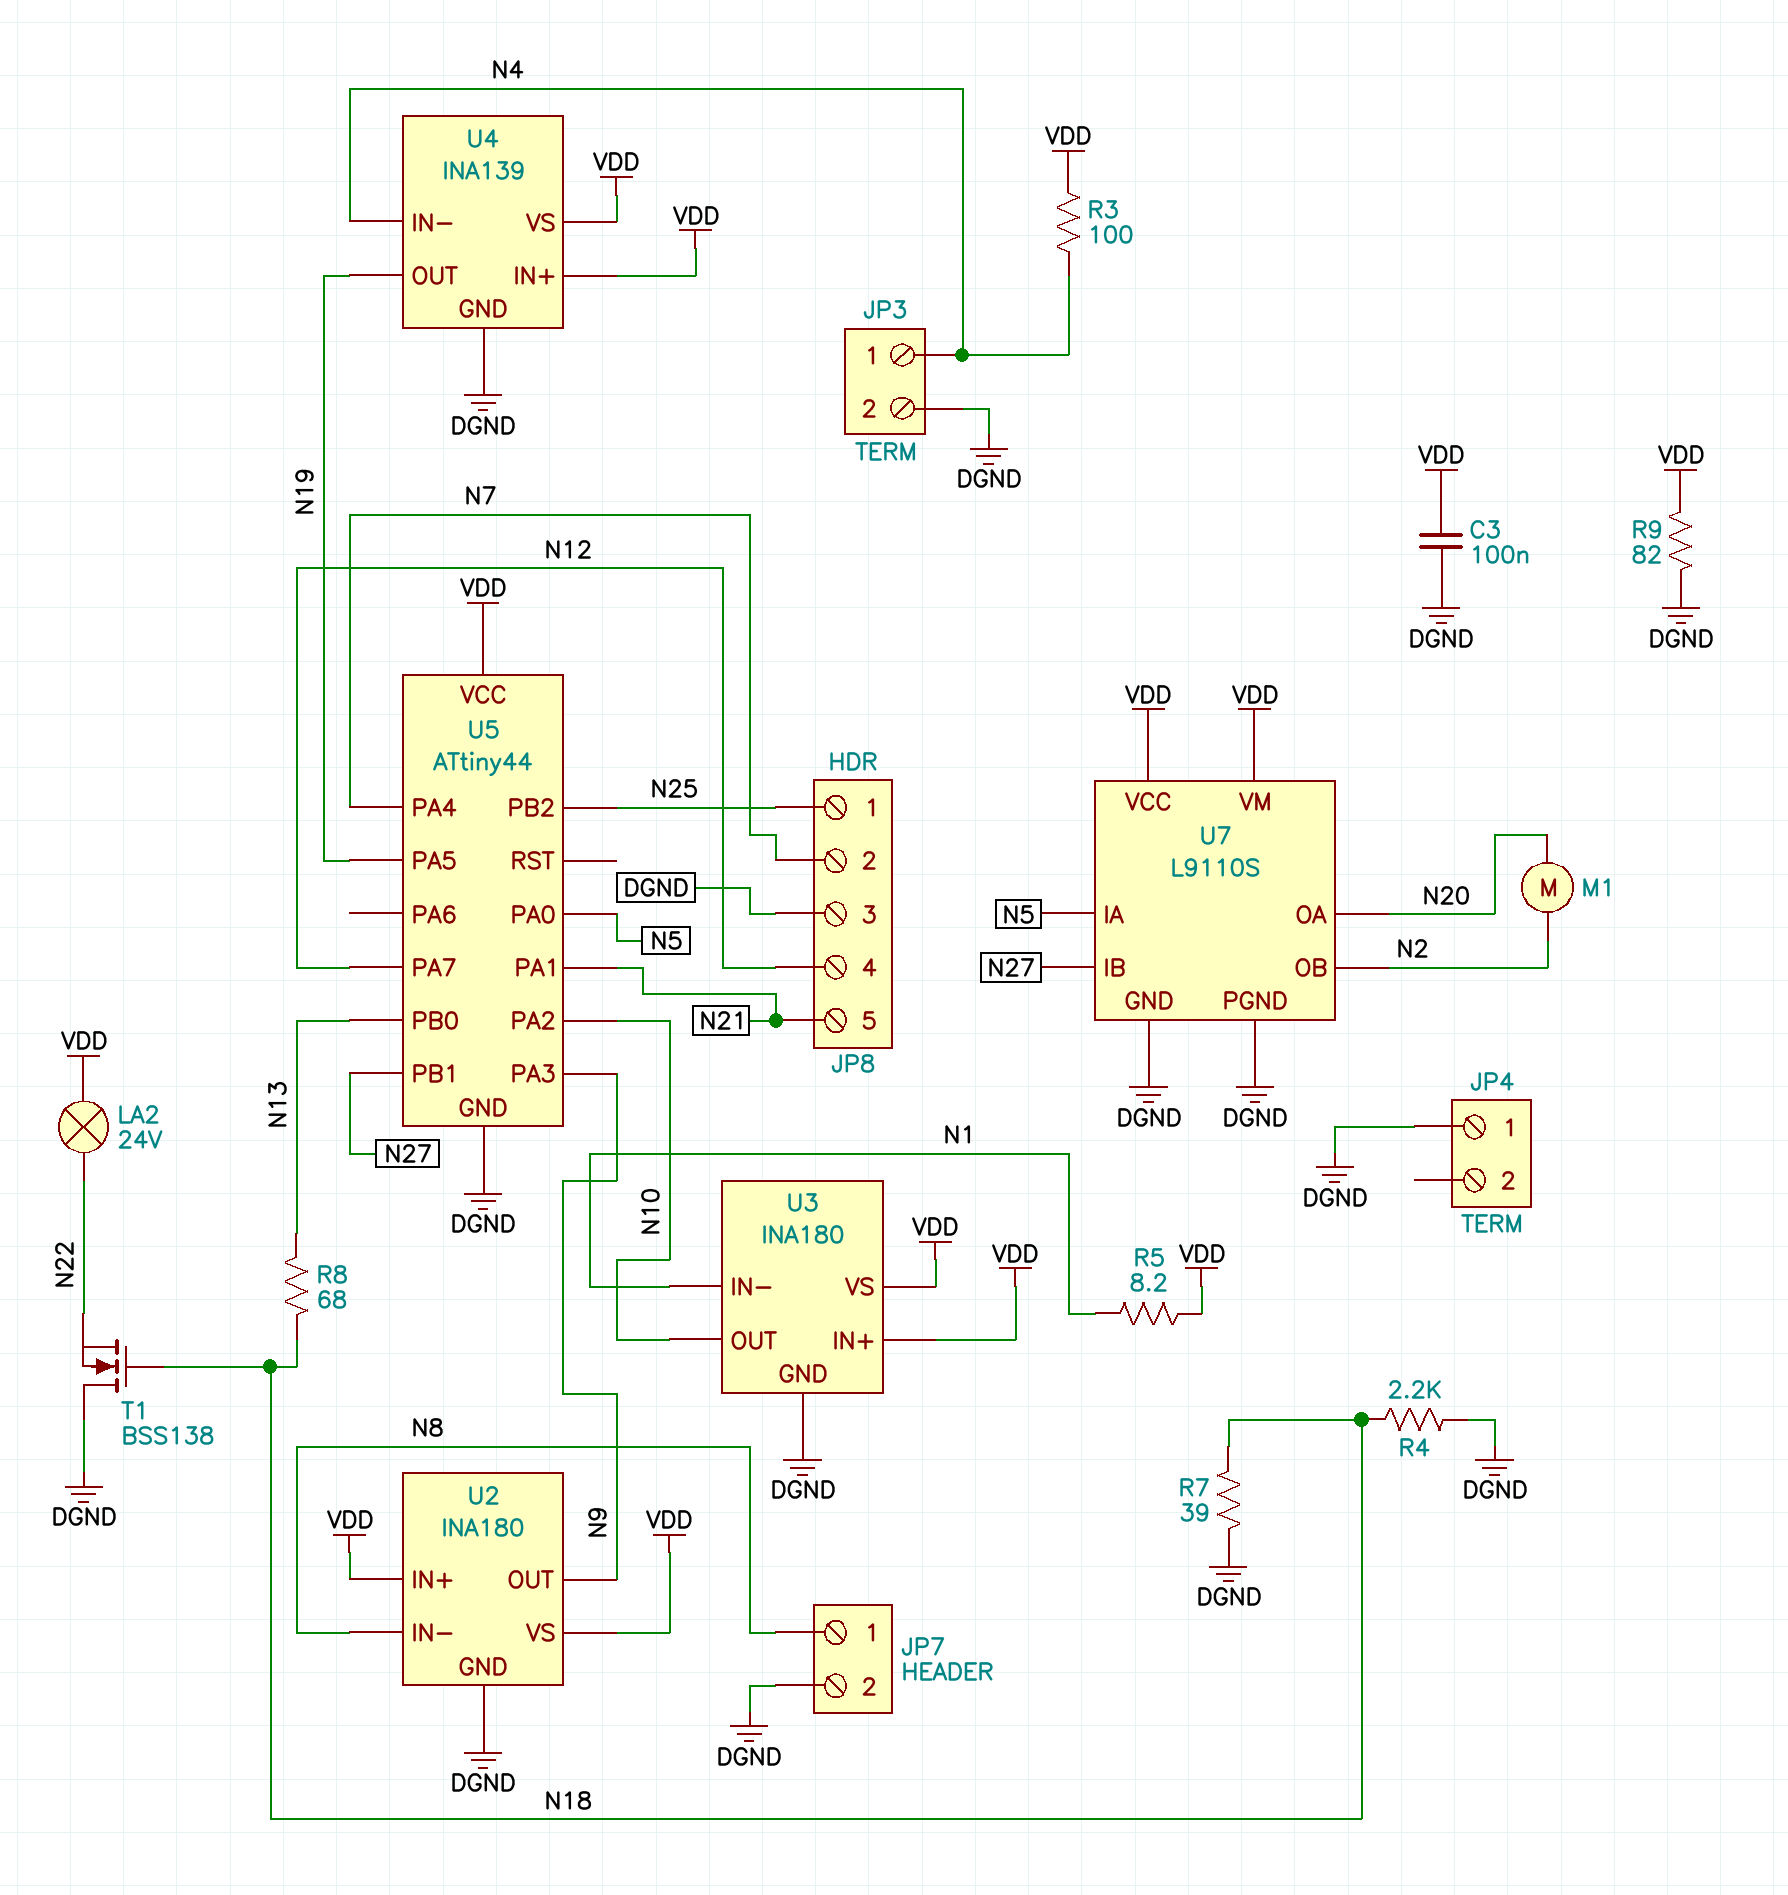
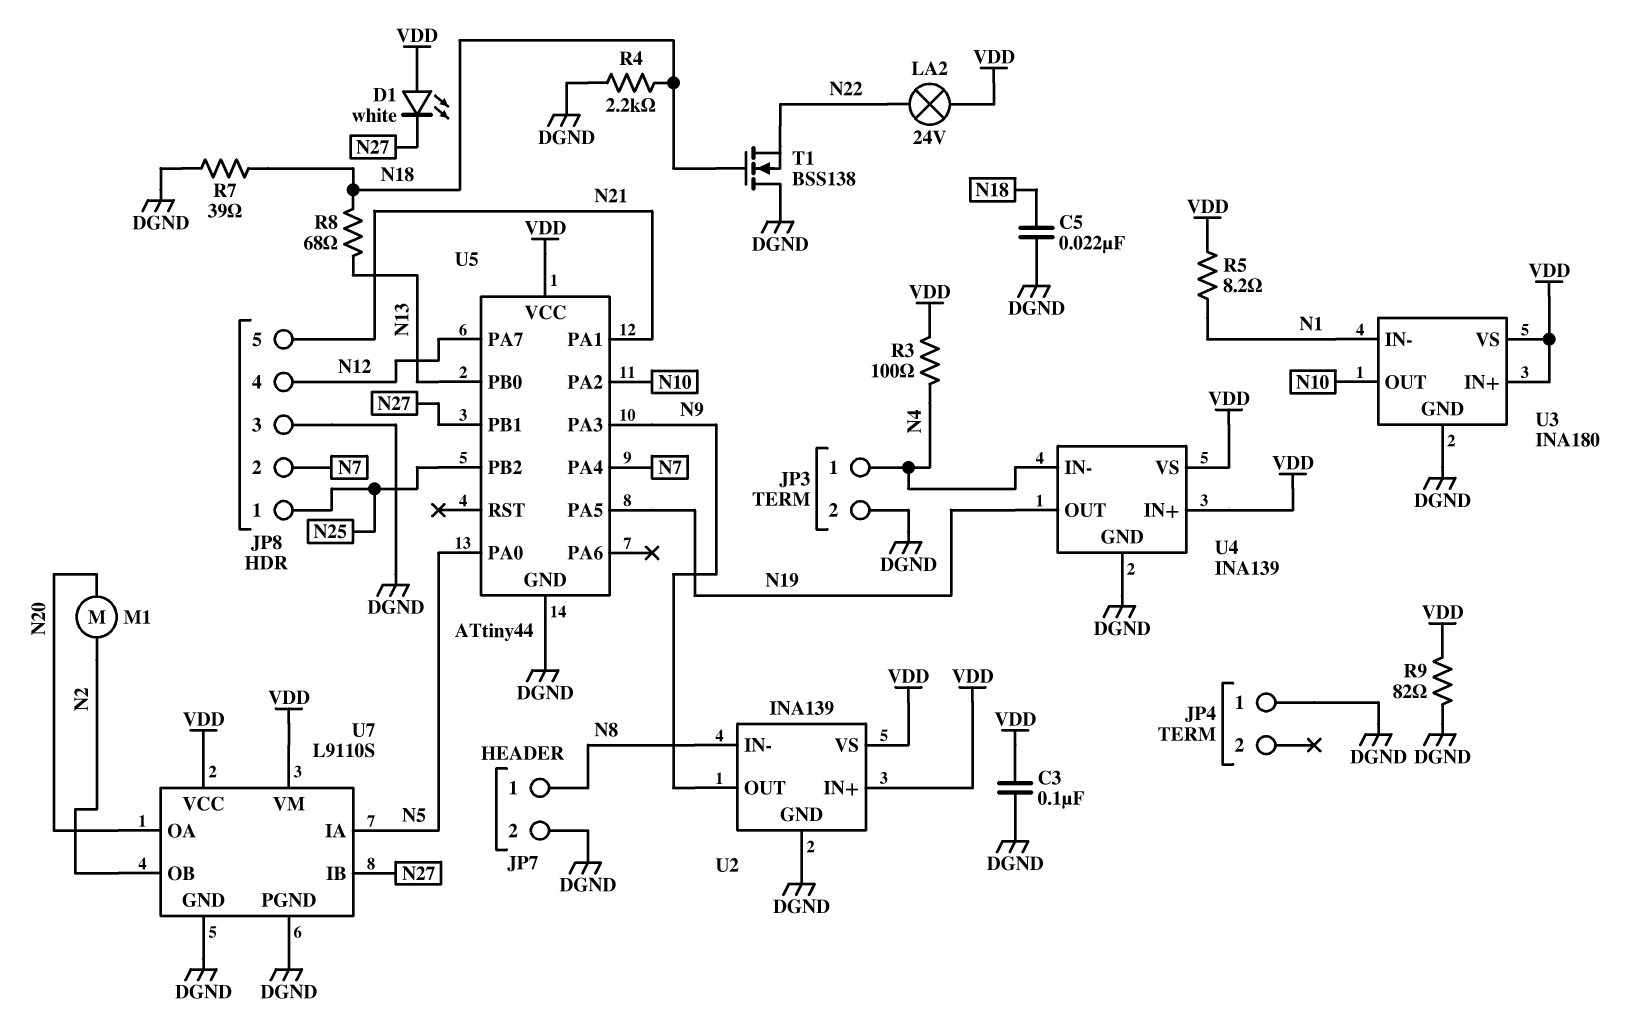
C5: none -> 22nF (DGND, N18)
D1: none -> LED white (A VDD, K N27)
U2: INA180 -> INA139

